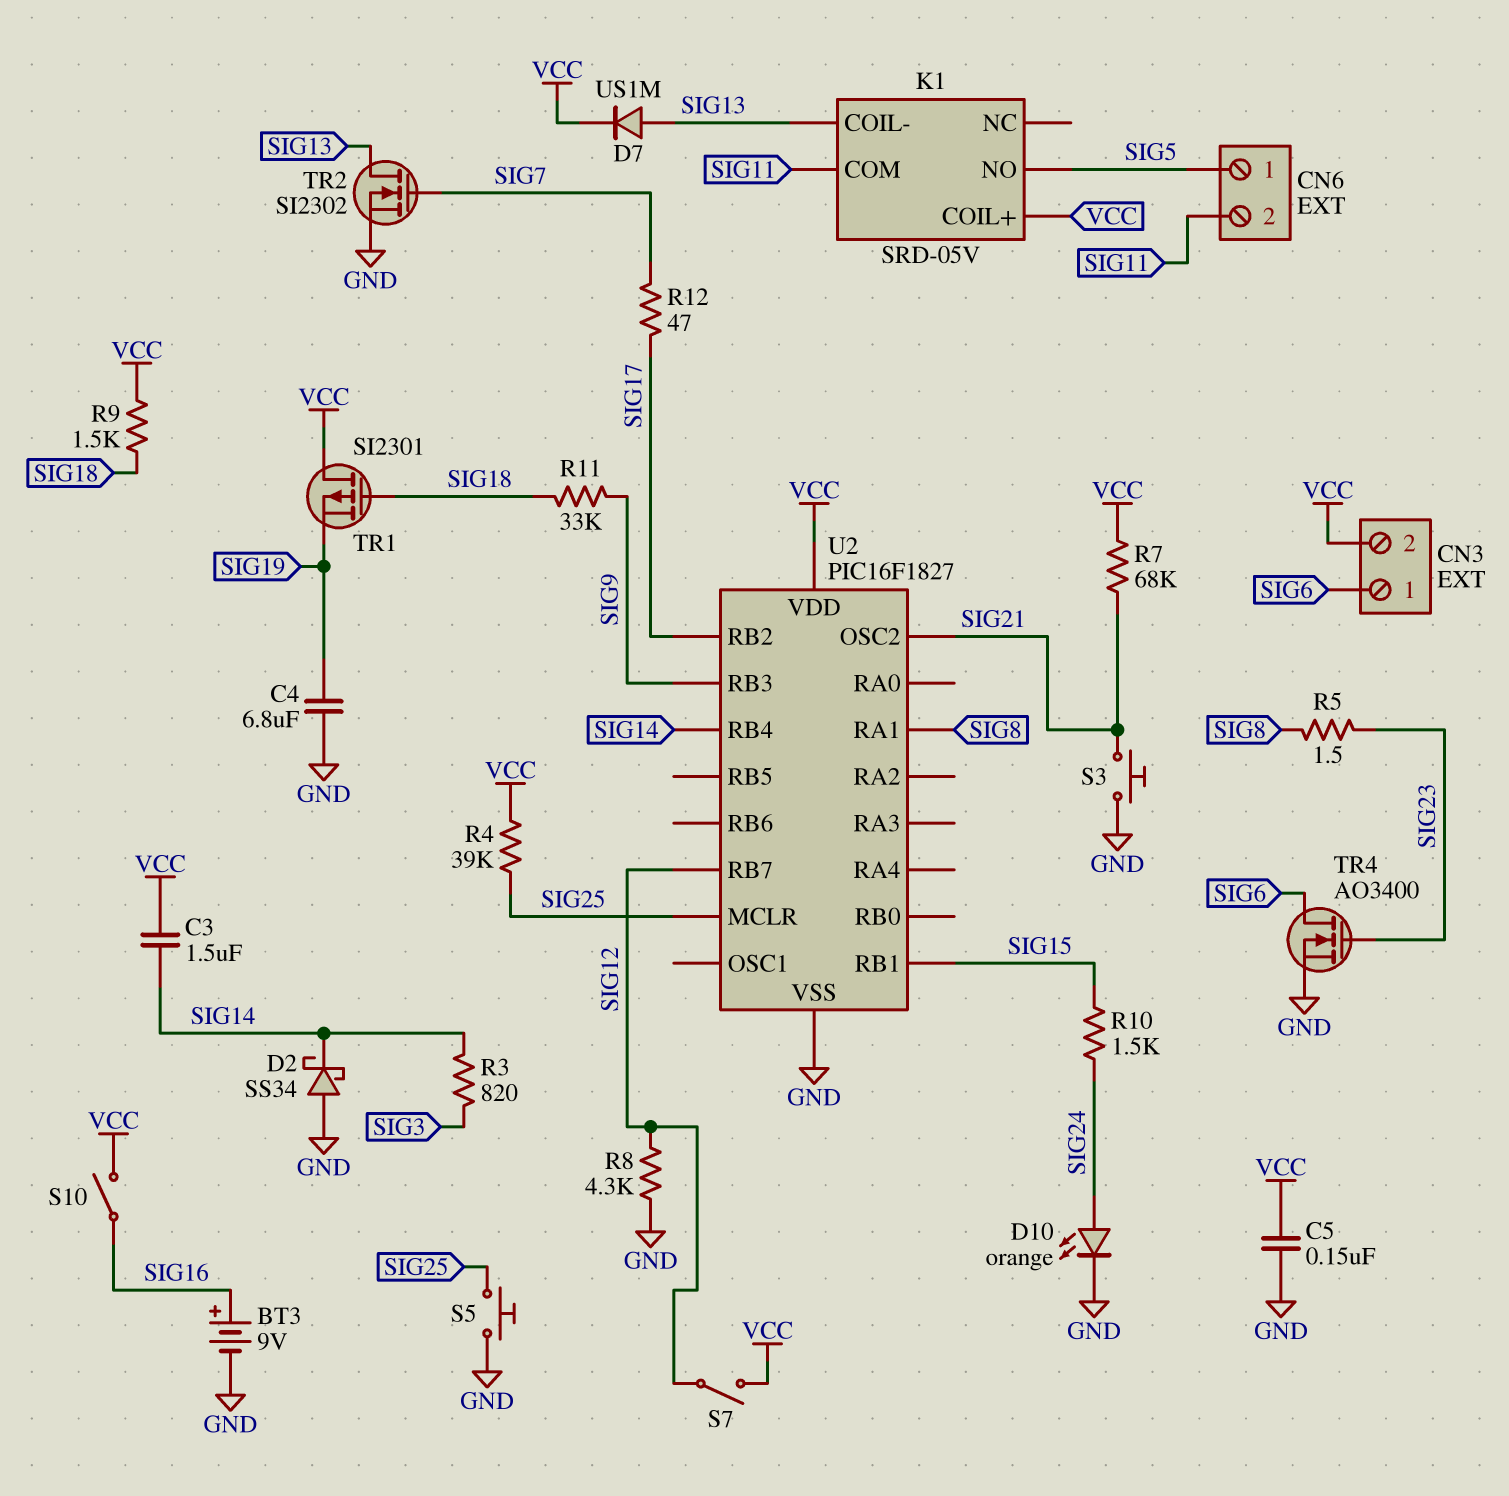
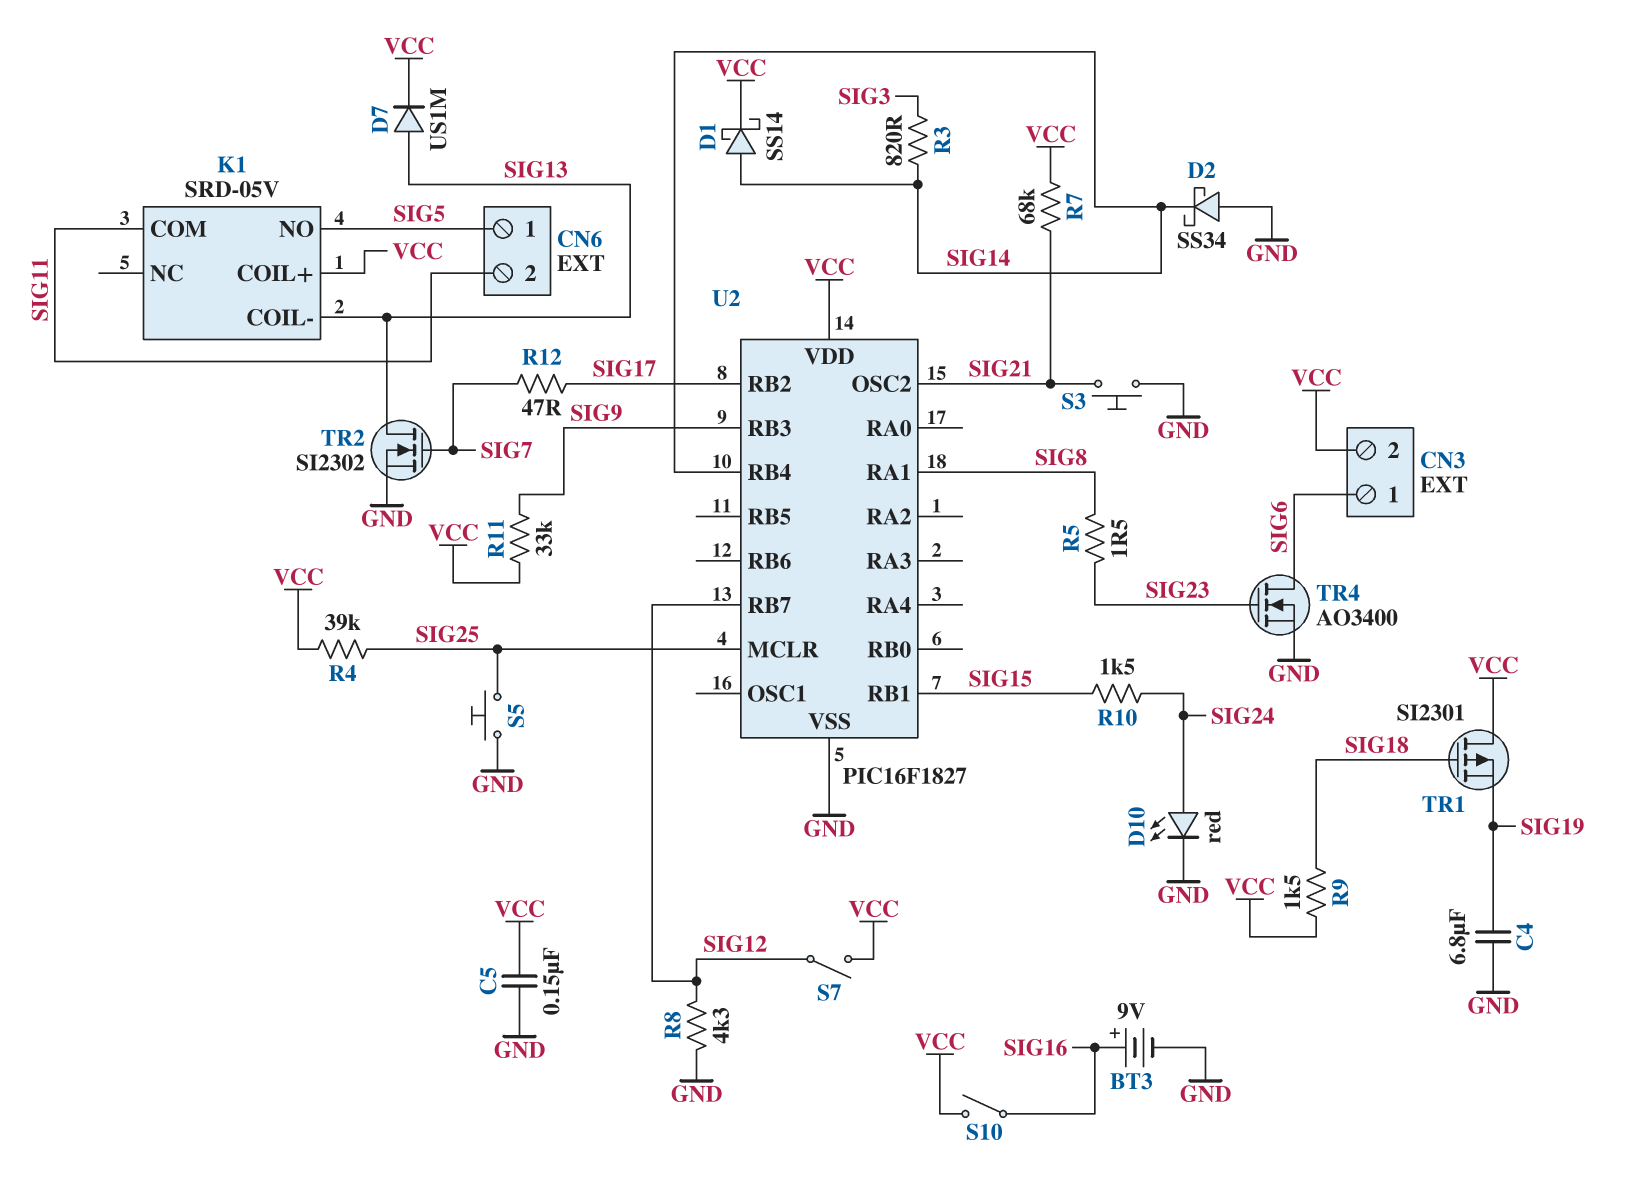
C3: 1.5uF (SIG14, VCC) -> none
D1: none -> schottky SS14 (A SIG14, K VCC)
D10: LED orange (A SIG24, K GND) -> LED red (A SIG24, K GND)
R11: 33k (SIG9, SIG18) -> 33k (SIG9, VCC)

